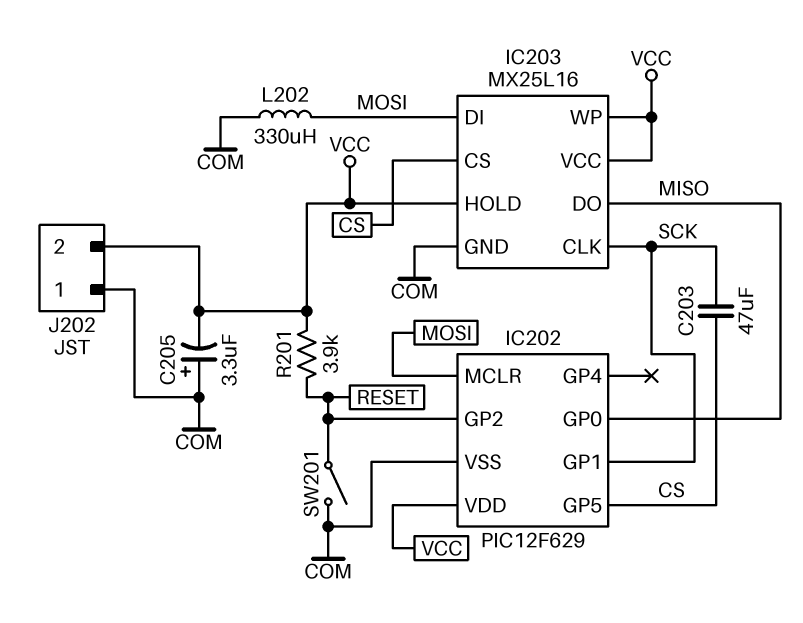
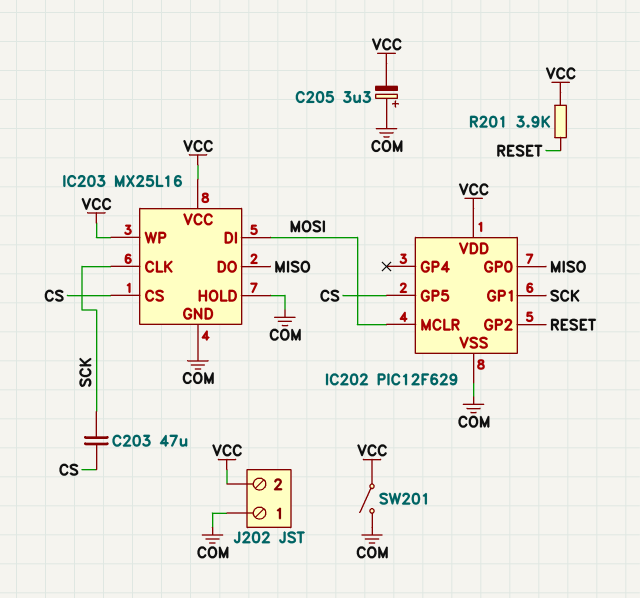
IC203 pin HOLD: VCC -> COM
L202: 330uH (COM, MOSI) -> none
SW201: switch (COM, RESET) -> switch (COM, VCC)

